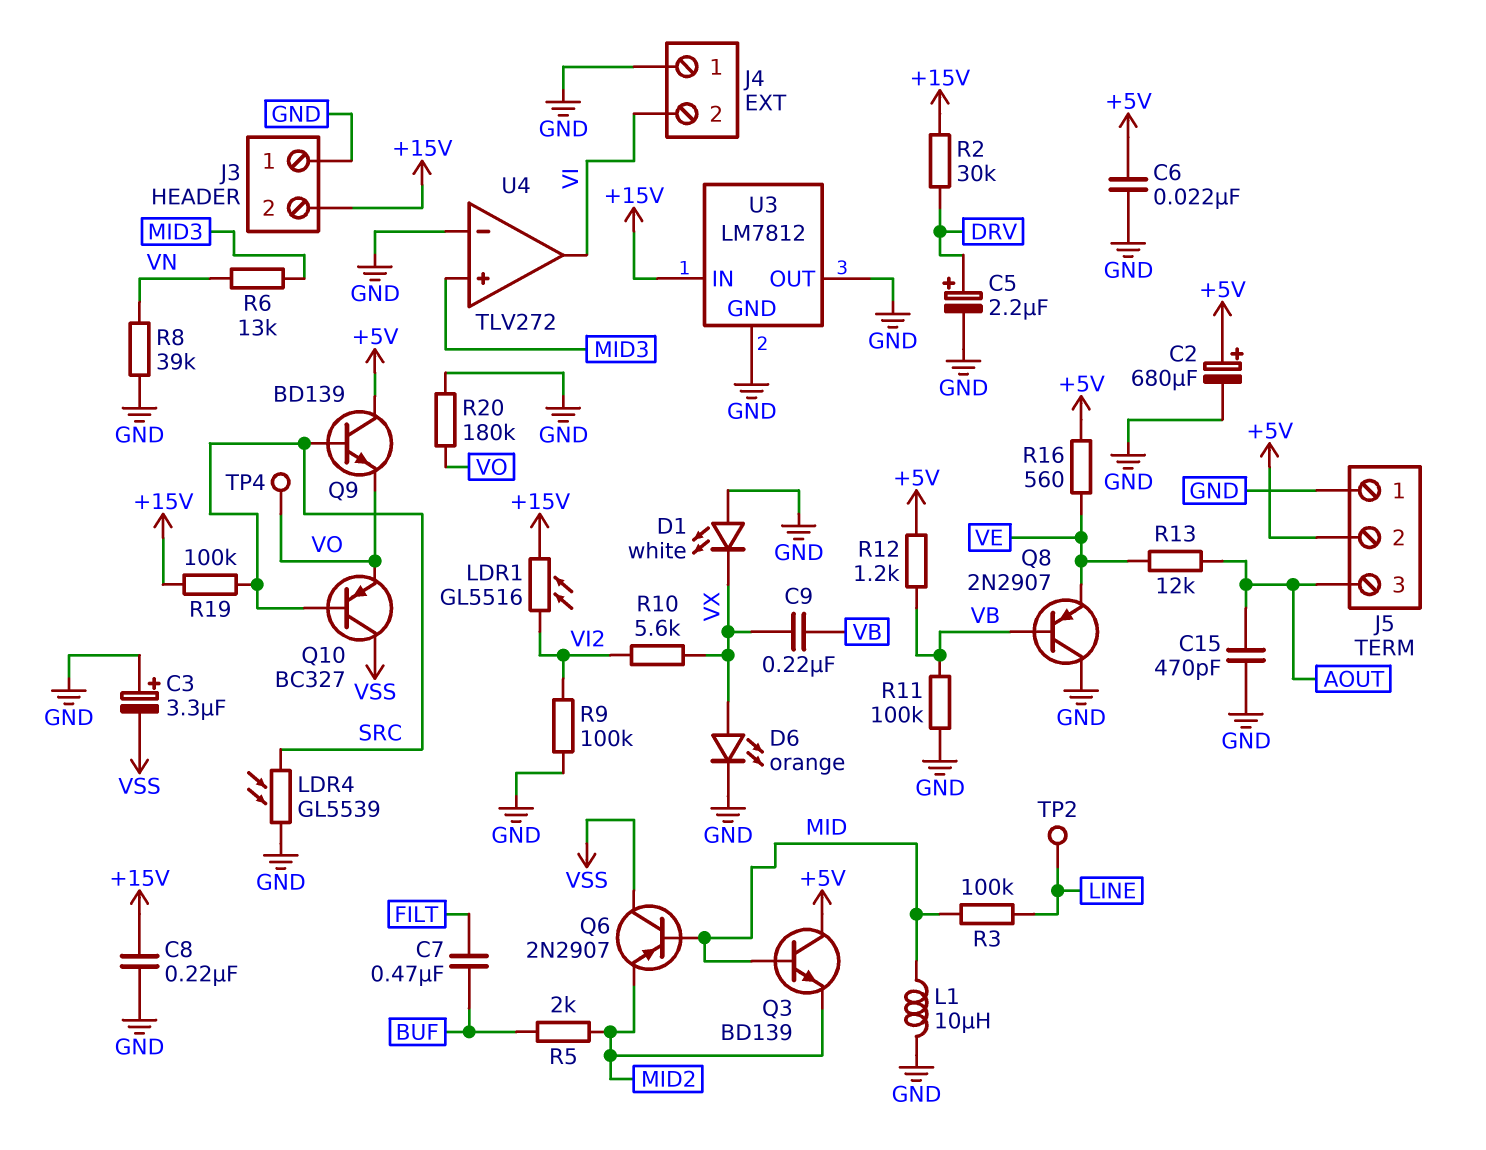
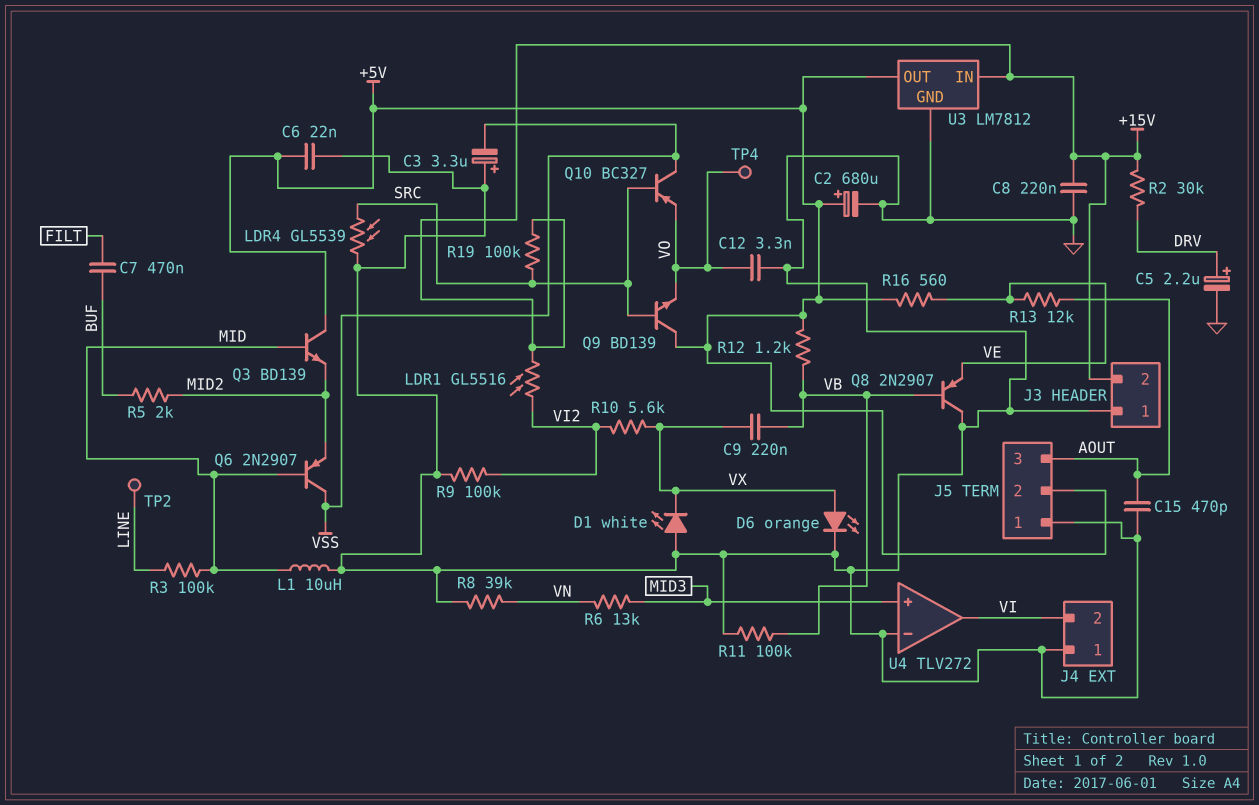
C12: none -> 3.3nF (GND, VO)
R20: 180k (GND, VO) -> none
U3 pin OUT: GND -> +5V

